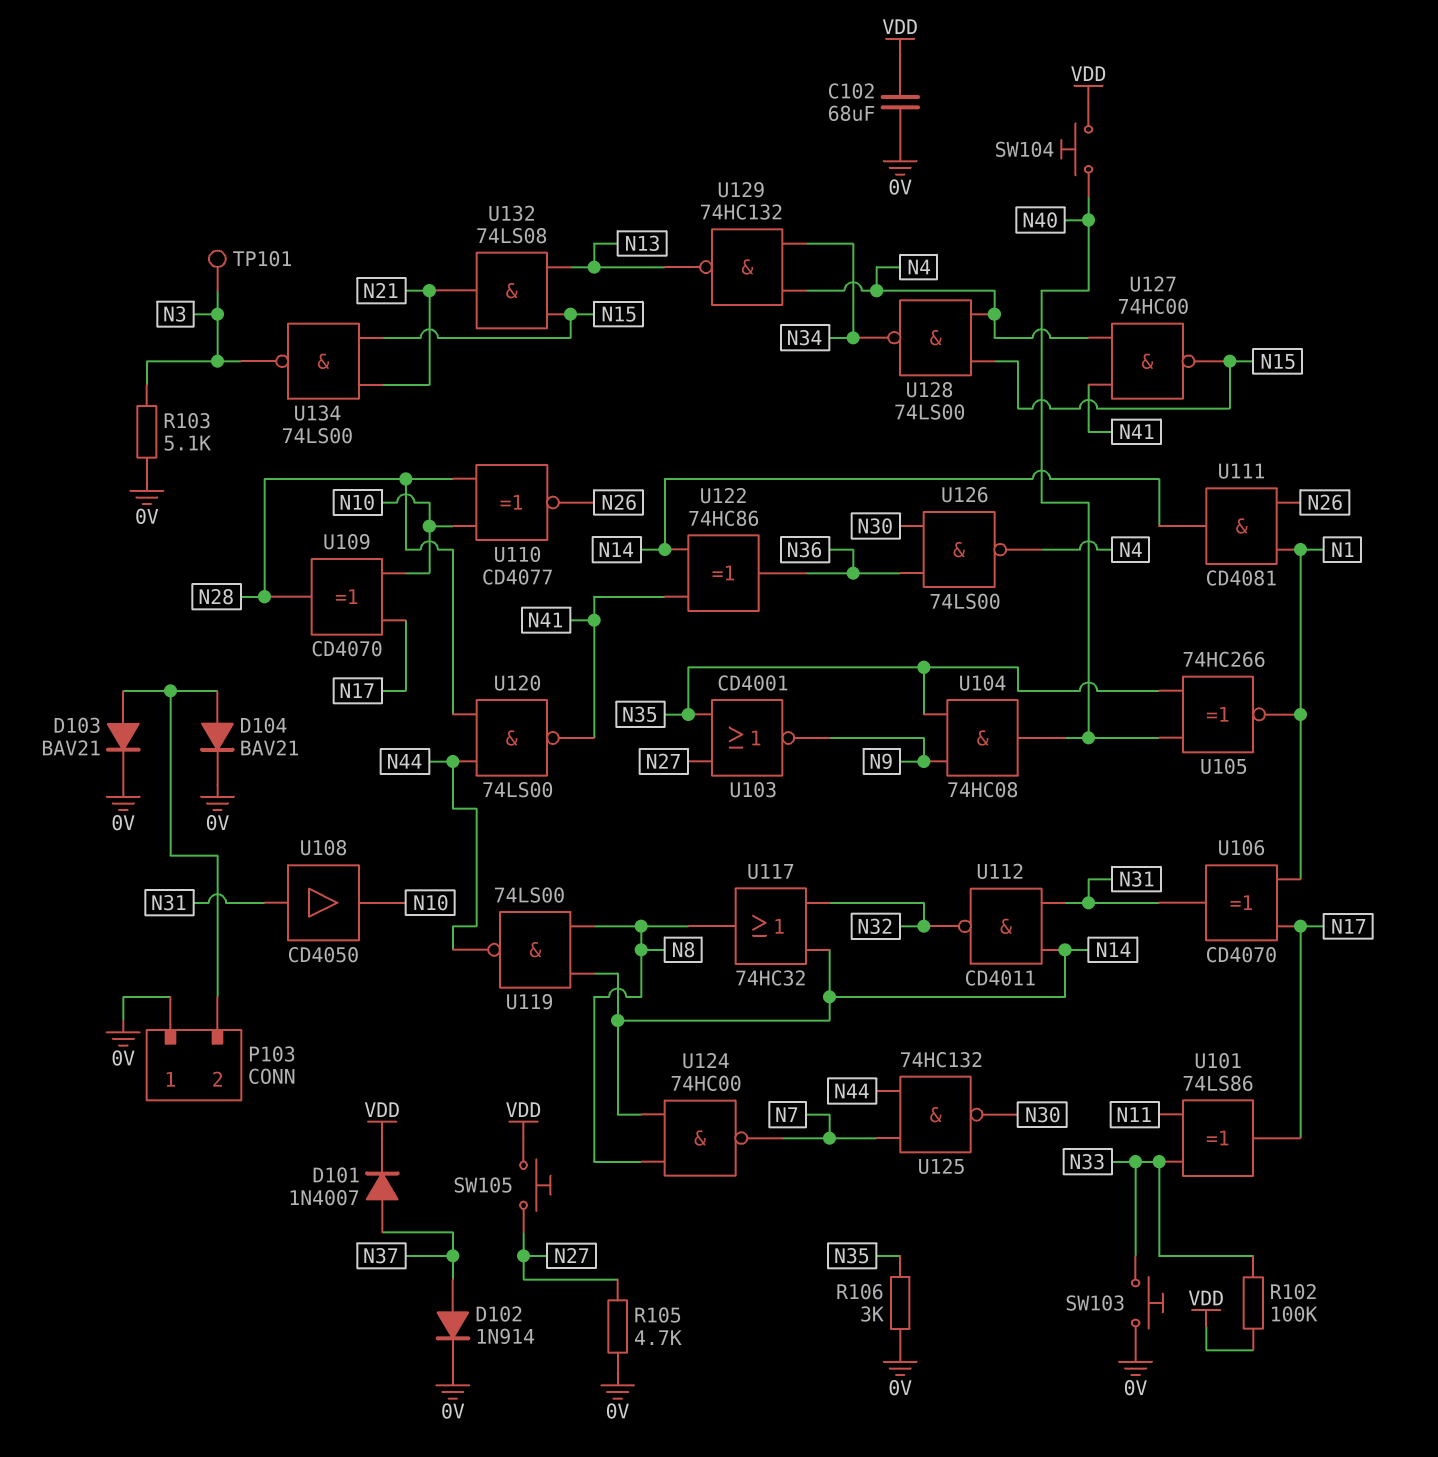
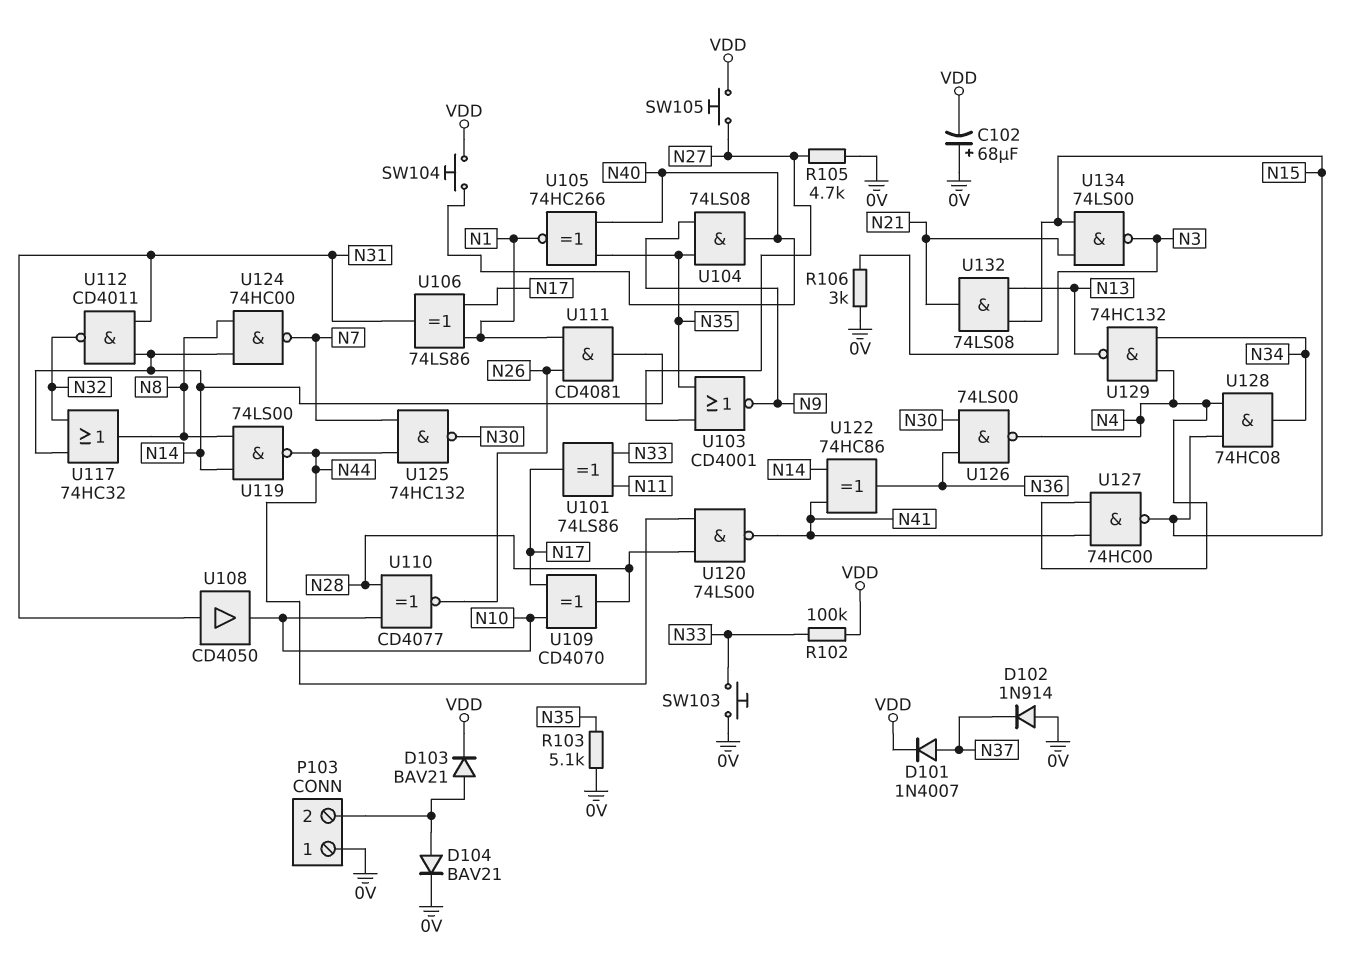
C102: 68uF (0V, VDD) -> 68uF (plus 0V, minus VDD)
D102: diode 1N914 (A N37, K 0V) -> diode 1N914 (A 0V, K N37)
D103: diode BAV21 (A P103/2, K 0V) -> diode BAV21 (A P103/2, K VDD)
R103: 5.1k (0V, N3) -> 5.1k (0V, N35)
R106: 3k (0V, N35) -> 3k (0V, N3)
TP101: test point (N3) -> none
U104: AND 74HC08 (in N9, in N35, out N40) -> AND 74LS08 (in N9, in N35, out N40)
U106: XOR CD4070 (in N1, in N17, out N31) -> XOR 74LS86 (in N1, in N17, out N31)
U128: NAND 74LS00 (in N4, in N15, out N34) -> AND 74HC08 (in N4, in N15, out N34)

